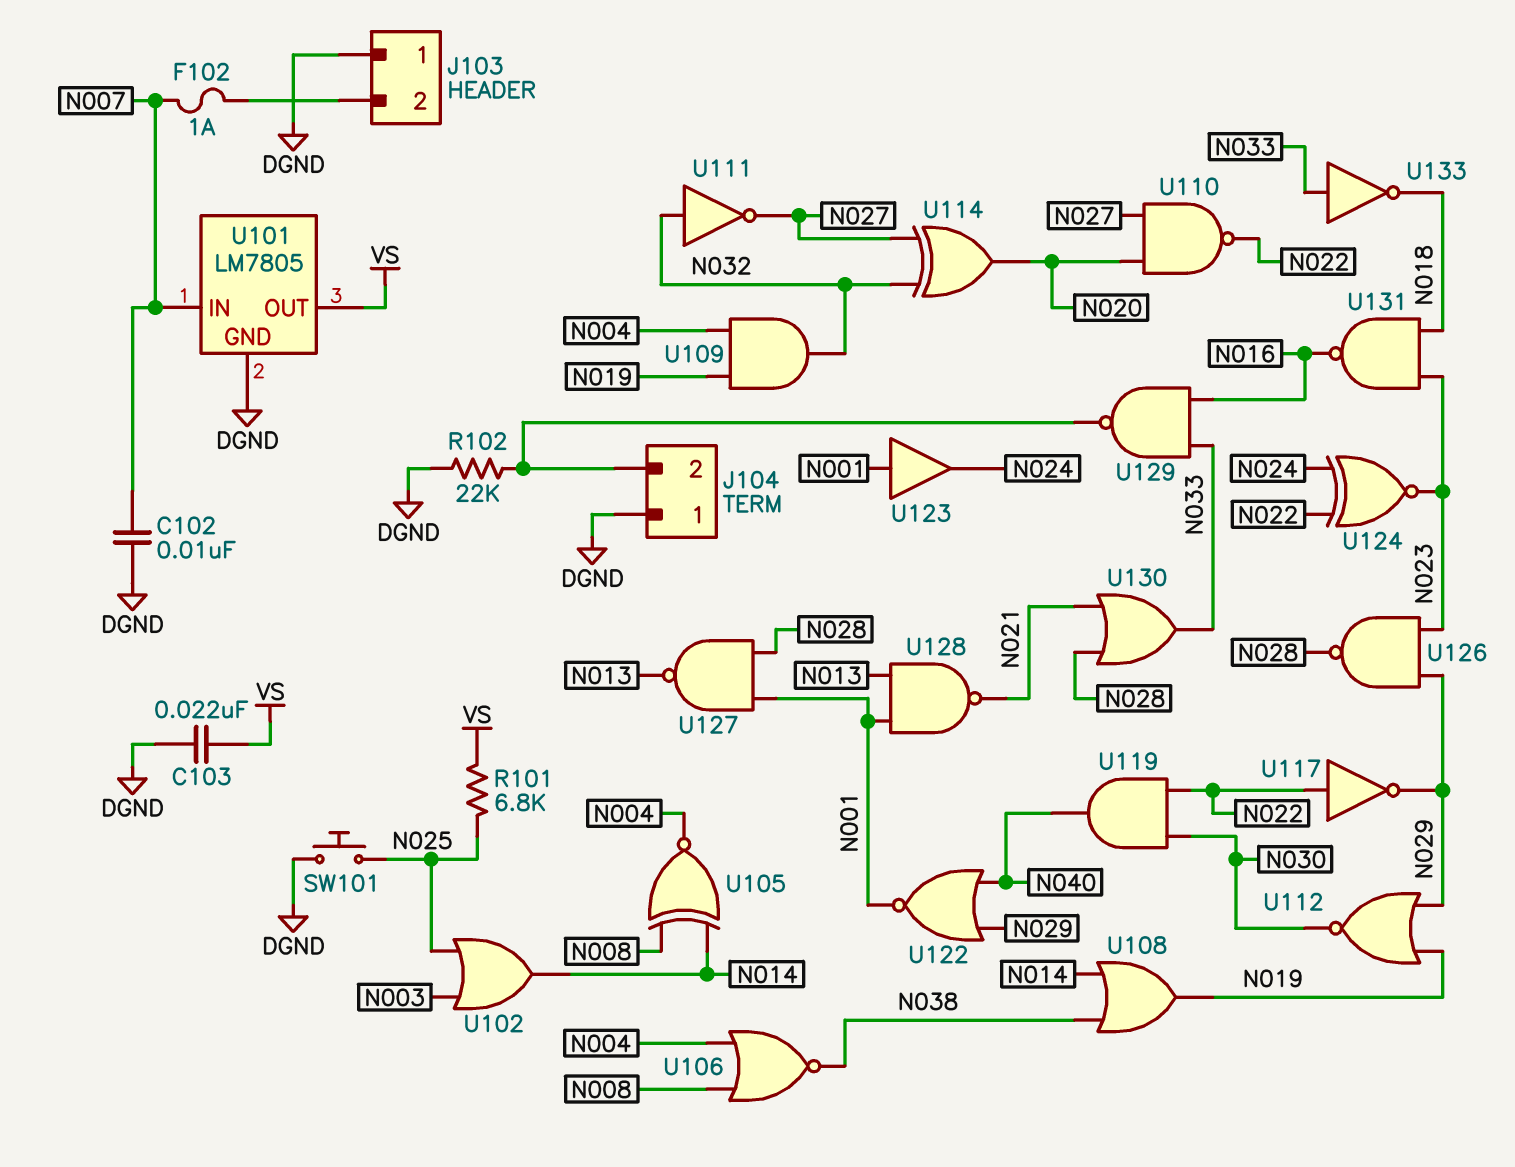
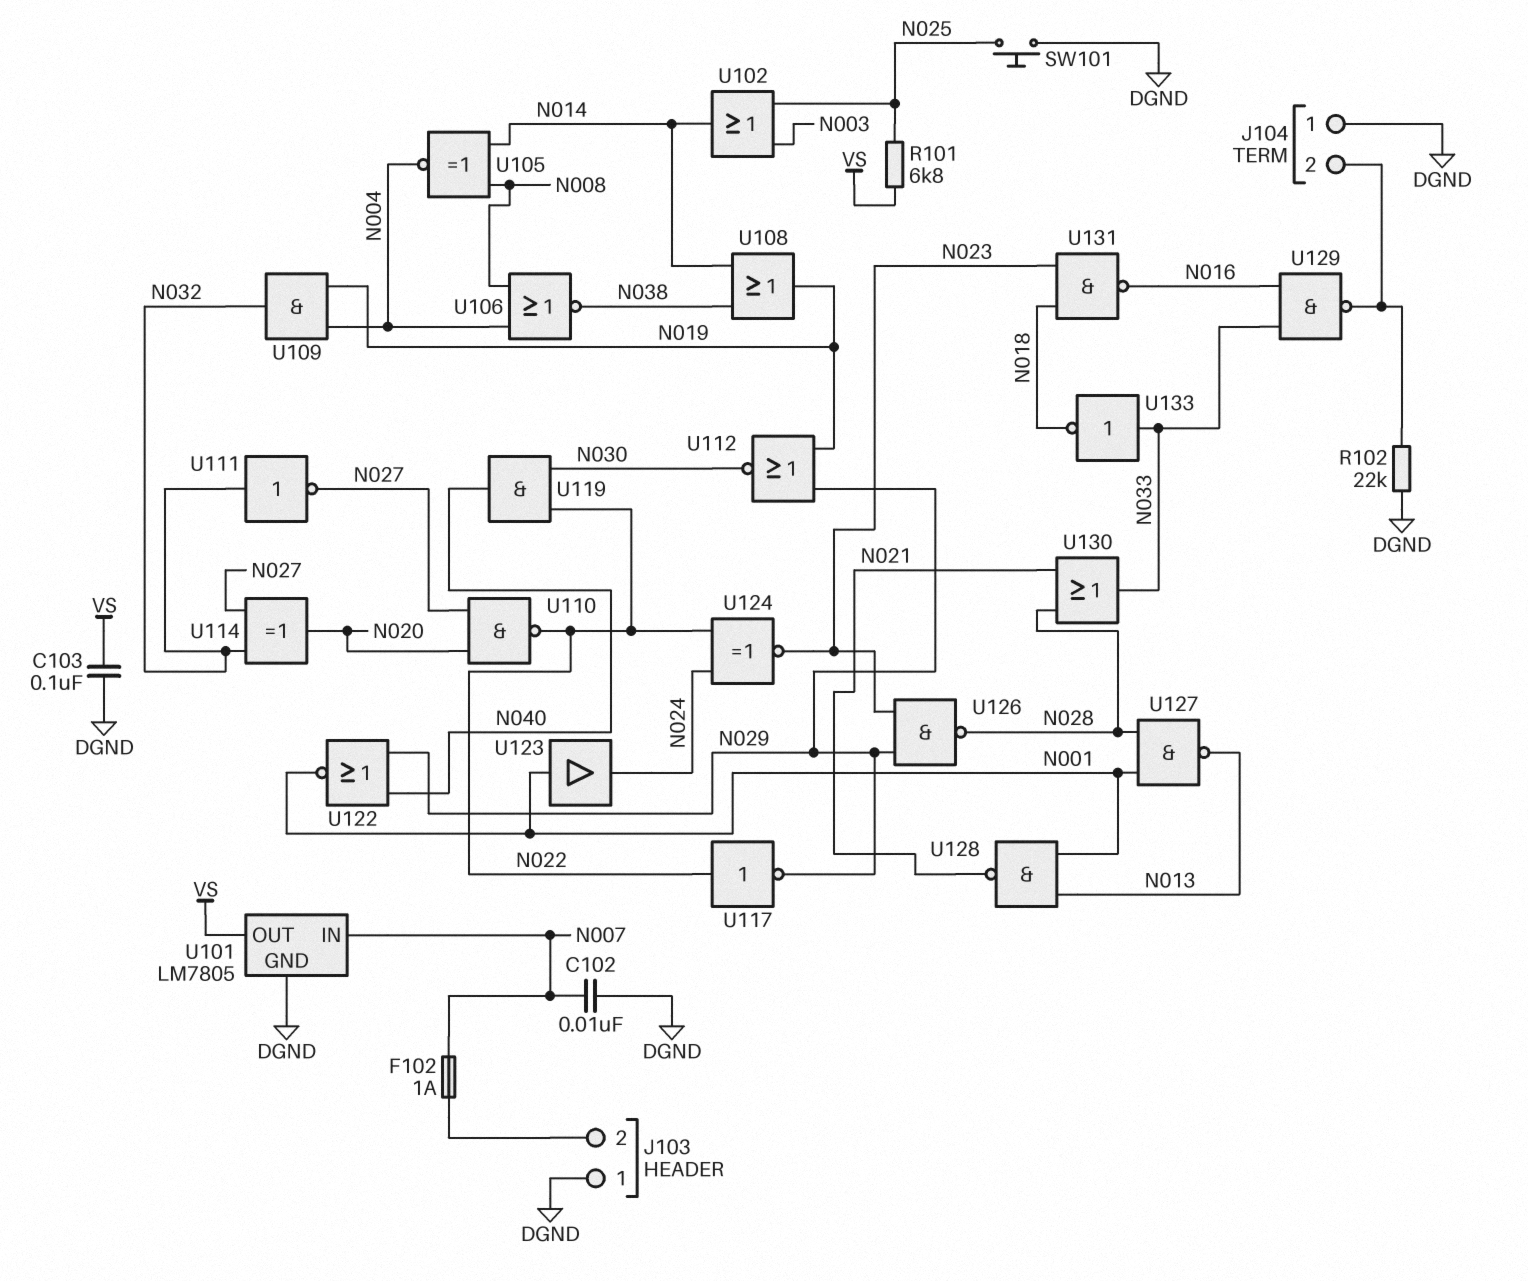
C103: 22nF (DGND, VS) -> 100nF (DGND, VS)

